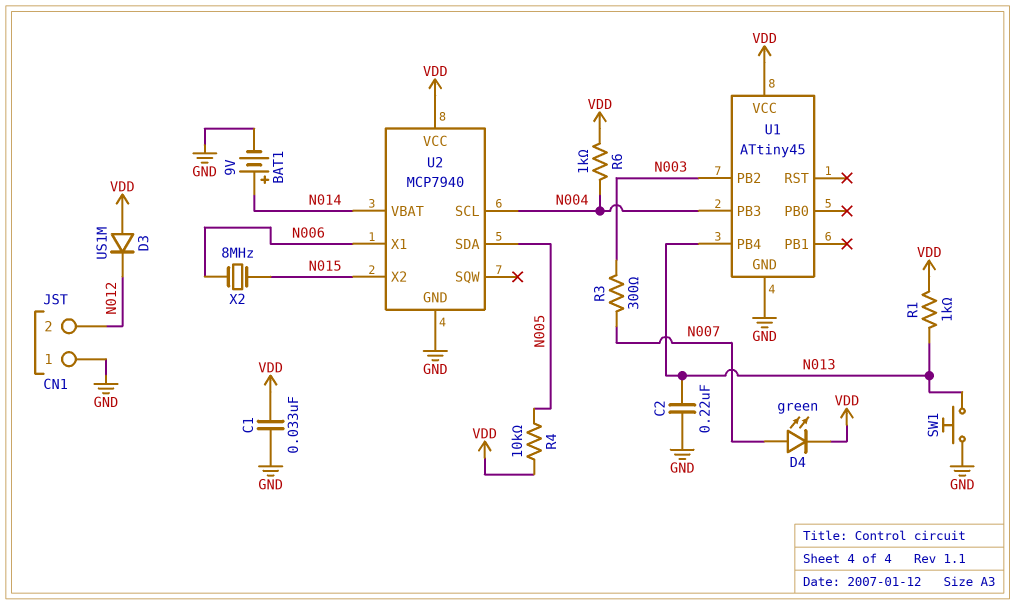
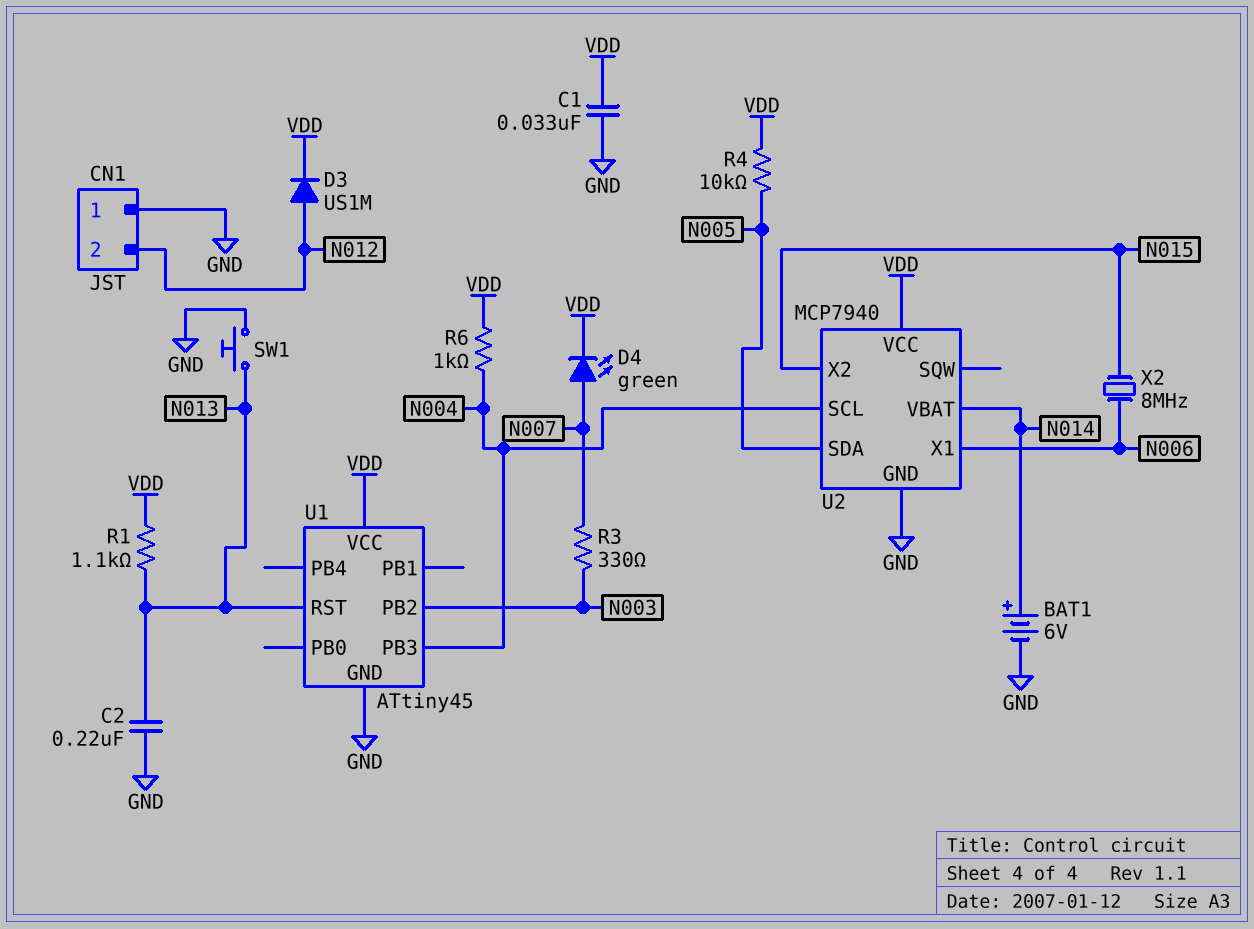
BAT1: 9V (plus N014, minus GND) -> 6V (plus N014, minus GND)
D3: diode US1M (A VDD, K N012) -> diode US1M (A N012, K VDD)
R1: 1k (N013, VDD) -> 1.1k (N013, VDD)
R3: 300 (N003, N007) -> 330 (N003, N007)
U1 pin PB4: N013 -> none
U1 pin RST: none -> N013

